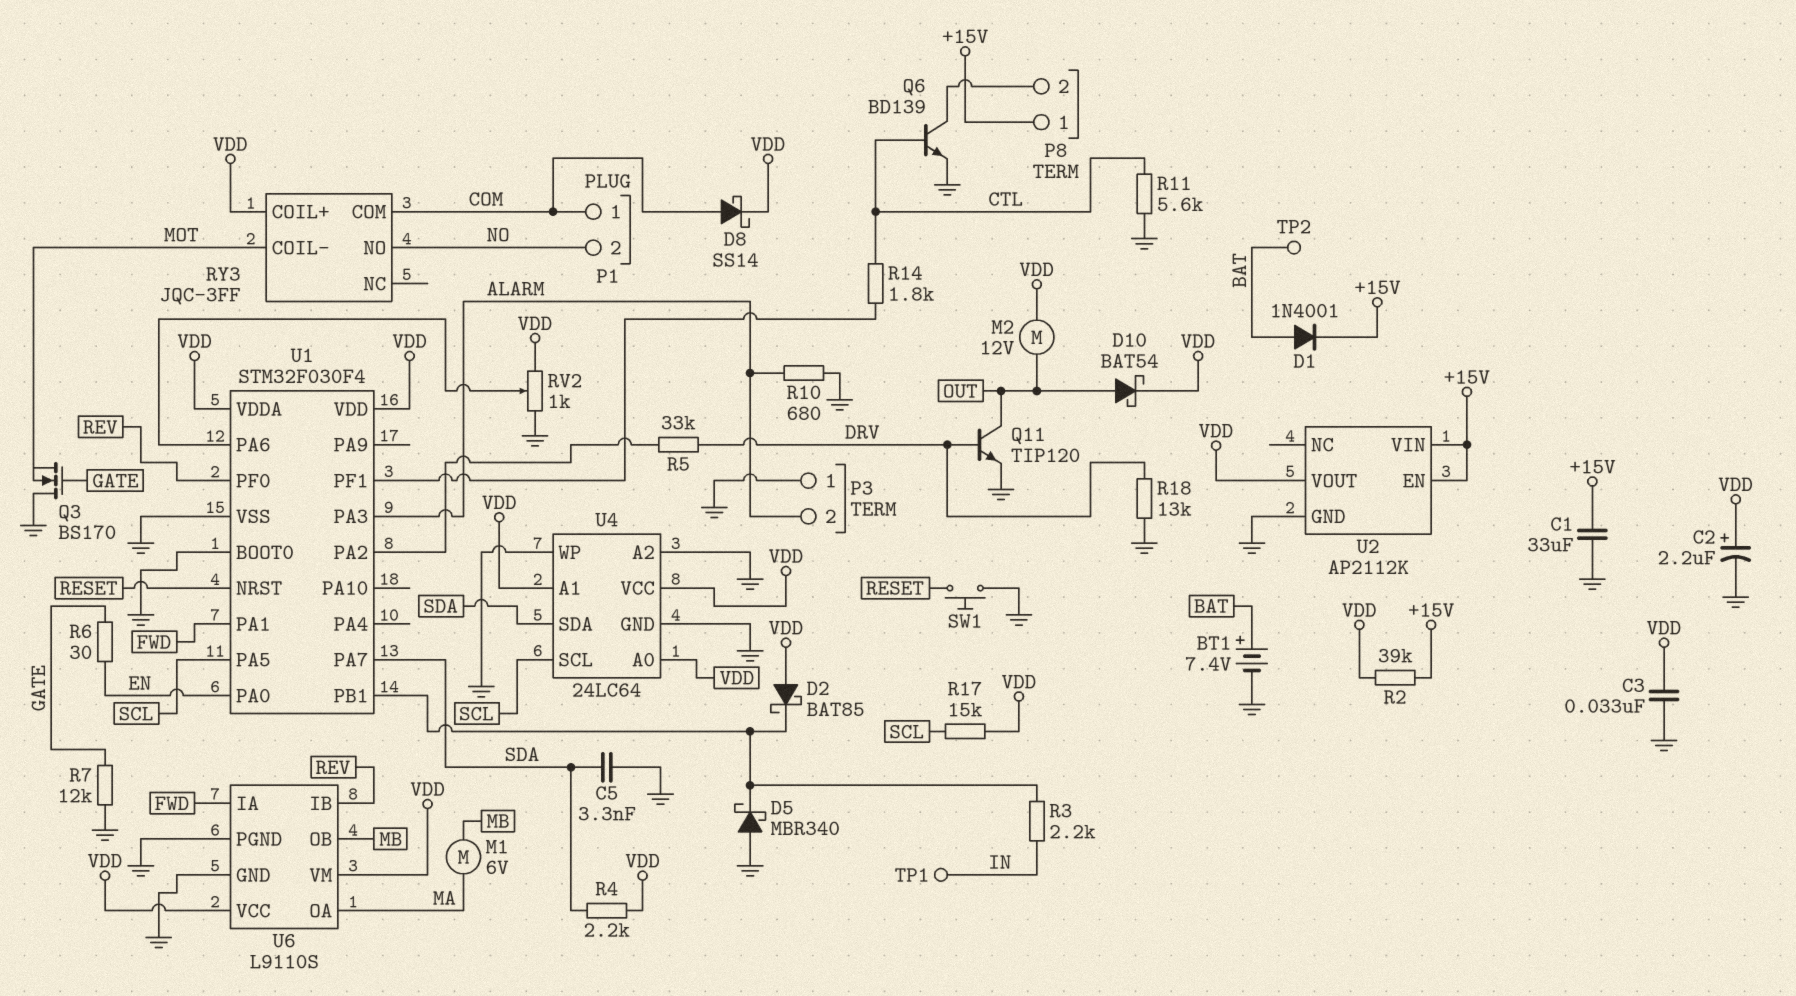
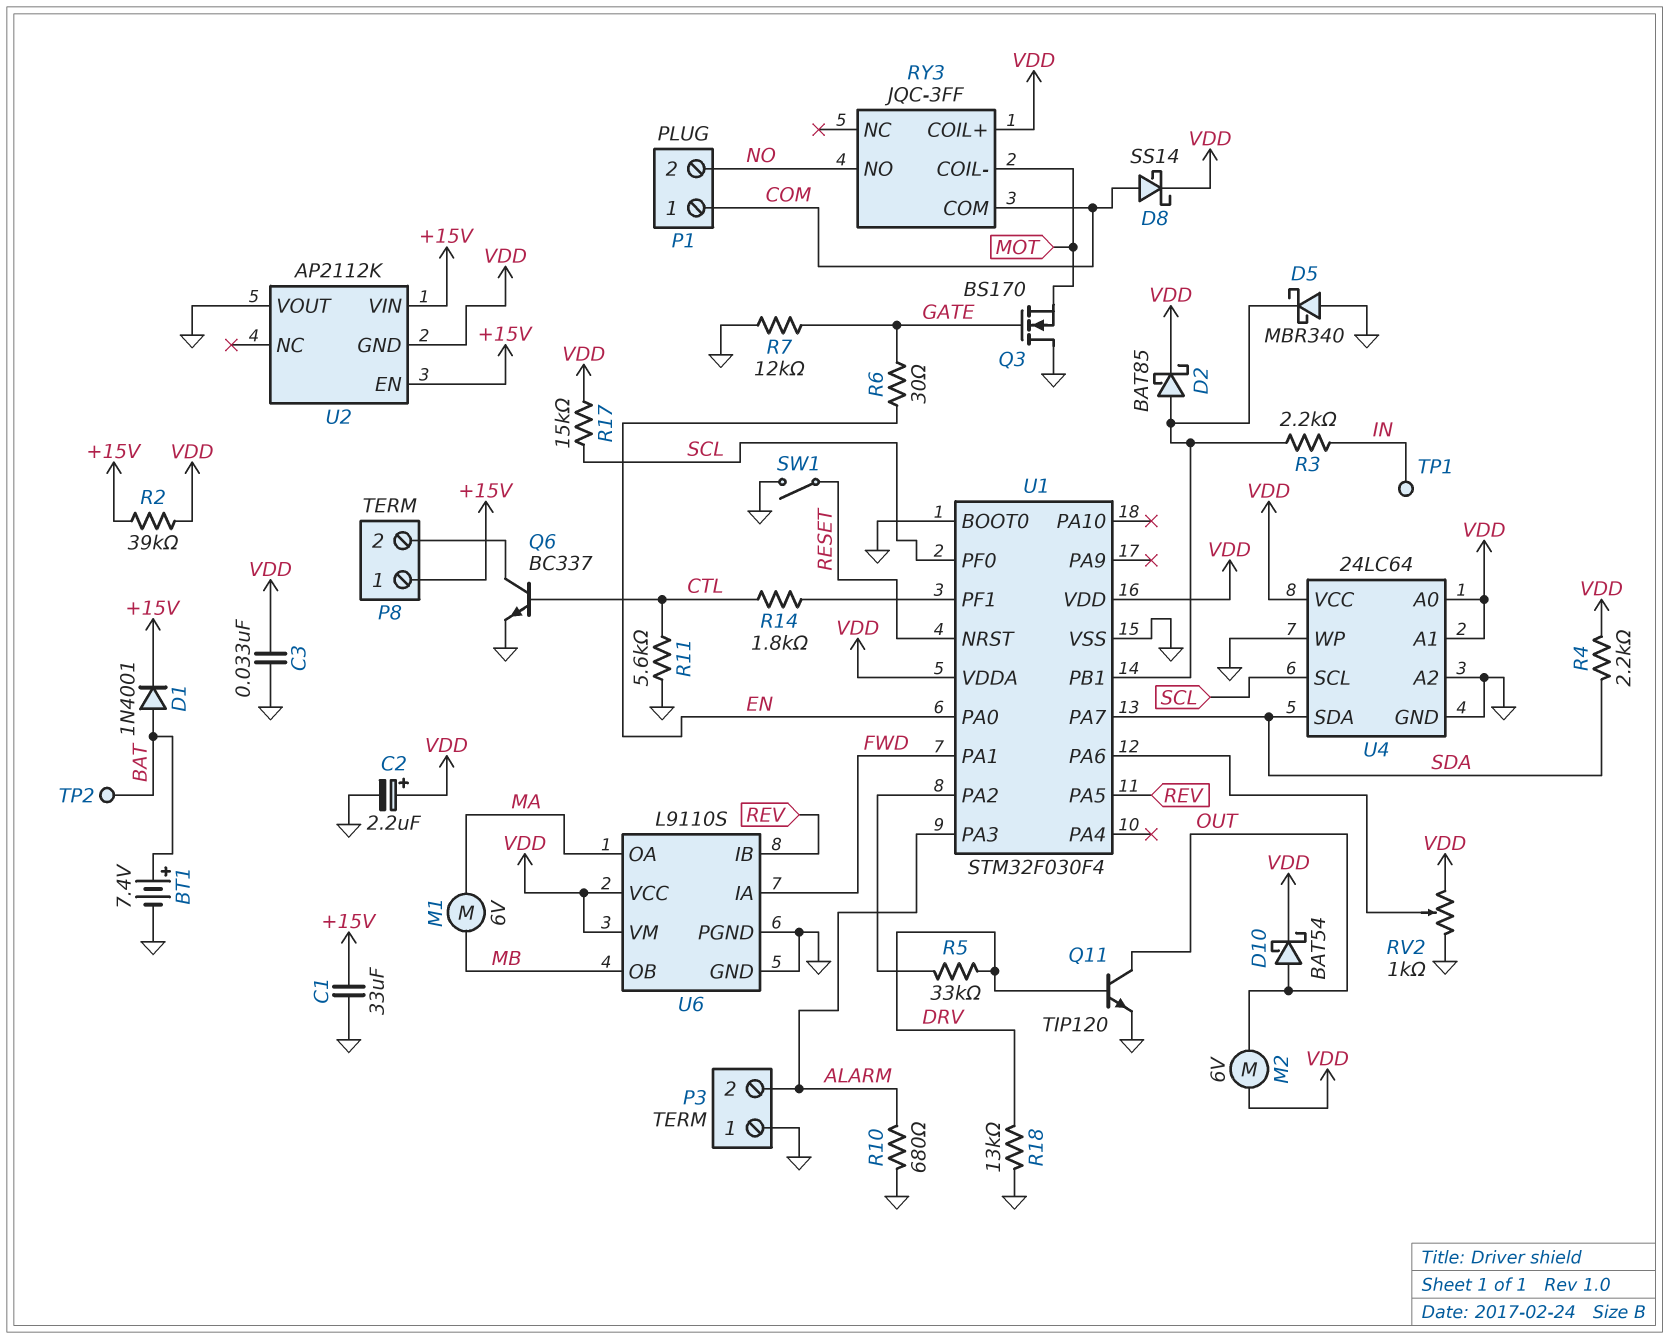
C5: 3.3nF (GND, SDA) -> none
D2: schottky BAT85 (A VDD, K U1/PB1) -> schottky BAT85 (A U1/PB1, K VDD)
M2: motor 12V (OUT, VDD) -> motor 6V (OUT, VDD)
Q6: NPN BD139 (B CTL, C P8/2, E GND) -> NPN BC337 (B CTL, C P8/2, E GND)
SW1: button (GND, RESET) -> switch (GND, RESET)
U1 pin PA5: SCL -> REV
U1 pin PF0: REV -> SCL
U2 pin GND: GND -> VDD
U2 pin VOUT: VDD -> GND

